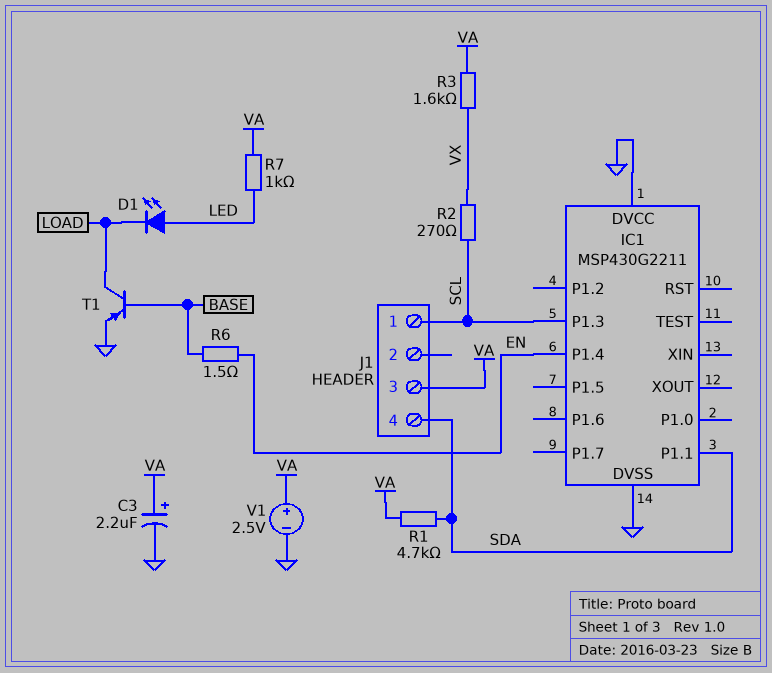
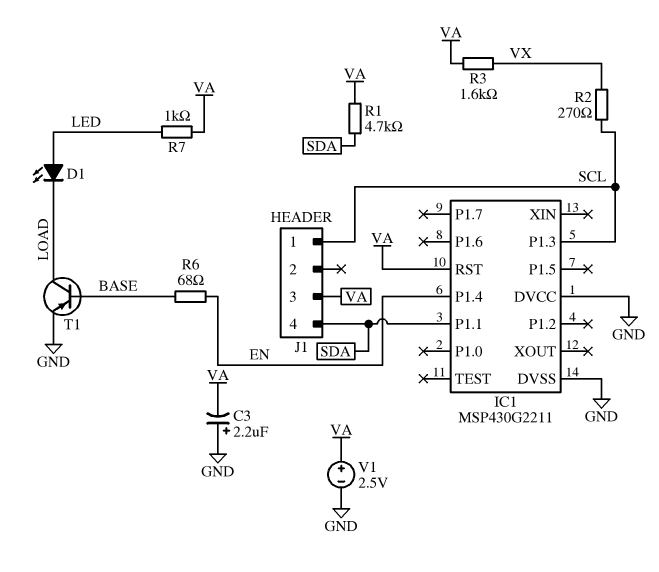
C3: 2.2uF (plus VA, minus GND) -> 2.2uF (plus GND, minus VA)
IC1 pin RST: none -> VA
R6: 1.5 (BASE, EN) -> 68 (BASE, EN)

